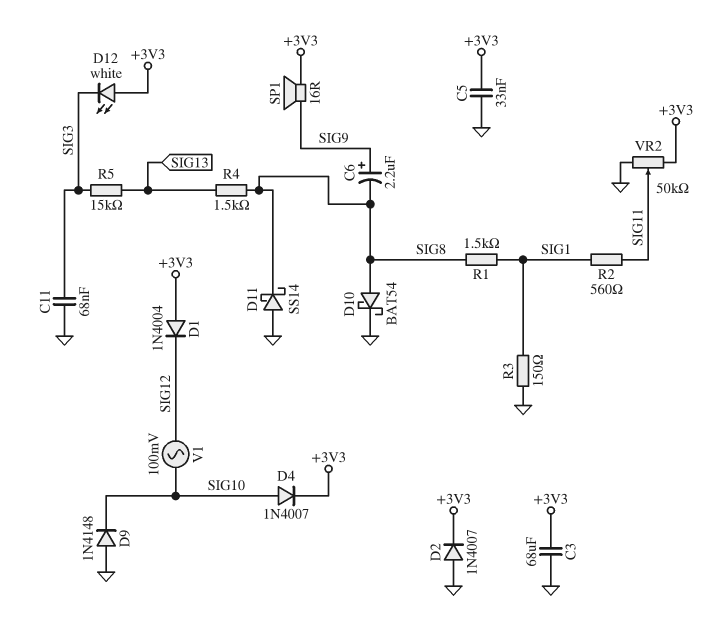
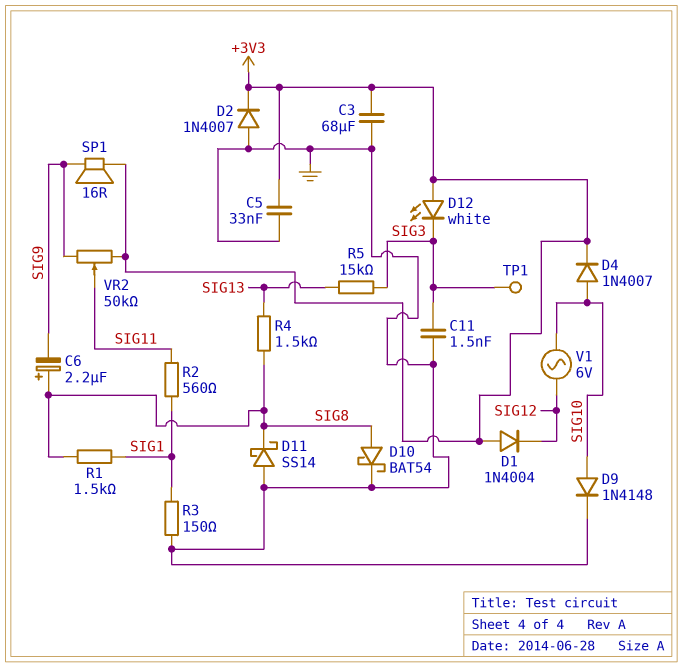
C6: 2.2uF (plus SIG9, minus SIG8) -> 2.2uF (plus SIG8, minus SIG9)
C11: 68nF (GND, SIG3) -> 1.5nF (GND, SIG3)
D9: diode 1N4148 (A GND, K SIG10) -> diode 1N4148 (A SIG10, K GND)
TP1: none -> test point (SIG3)
V1: AC 100mV (SIG10, SIG12) -> AC 6V (SIG10, SIG12)
VR2: 50k (+3V3, GND, wiper SIG11) -> 50k (+3V3, SIG9, wiper SIG11)

